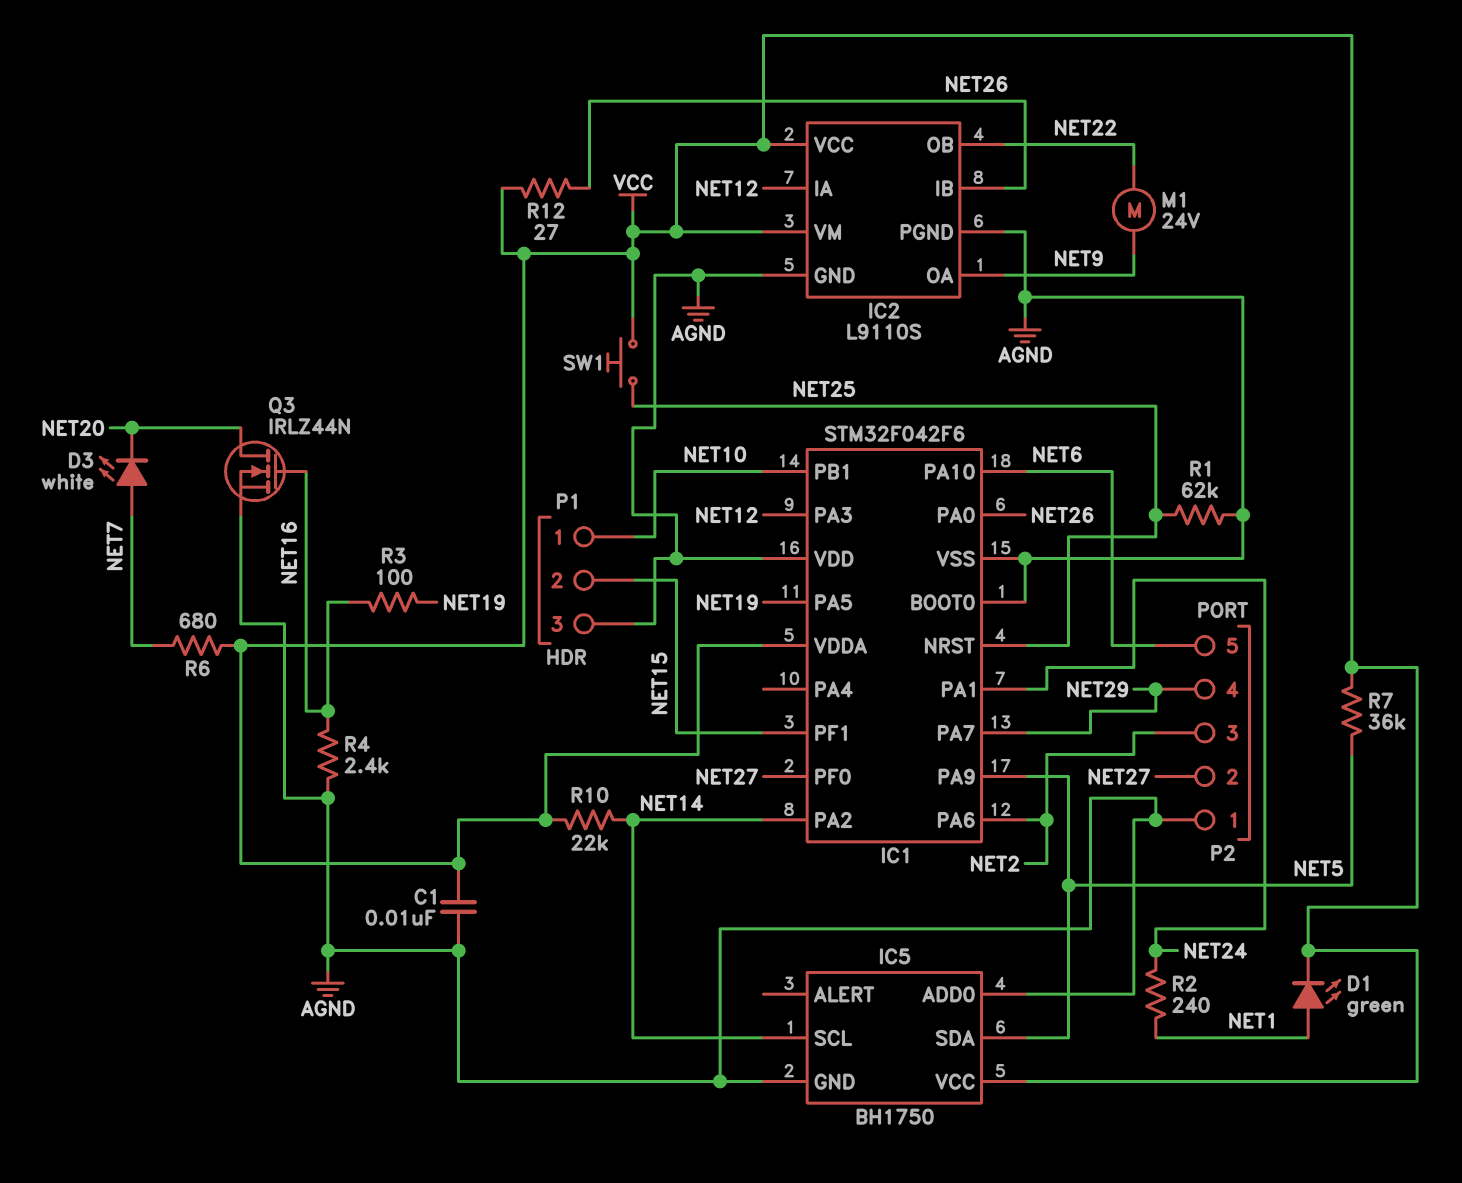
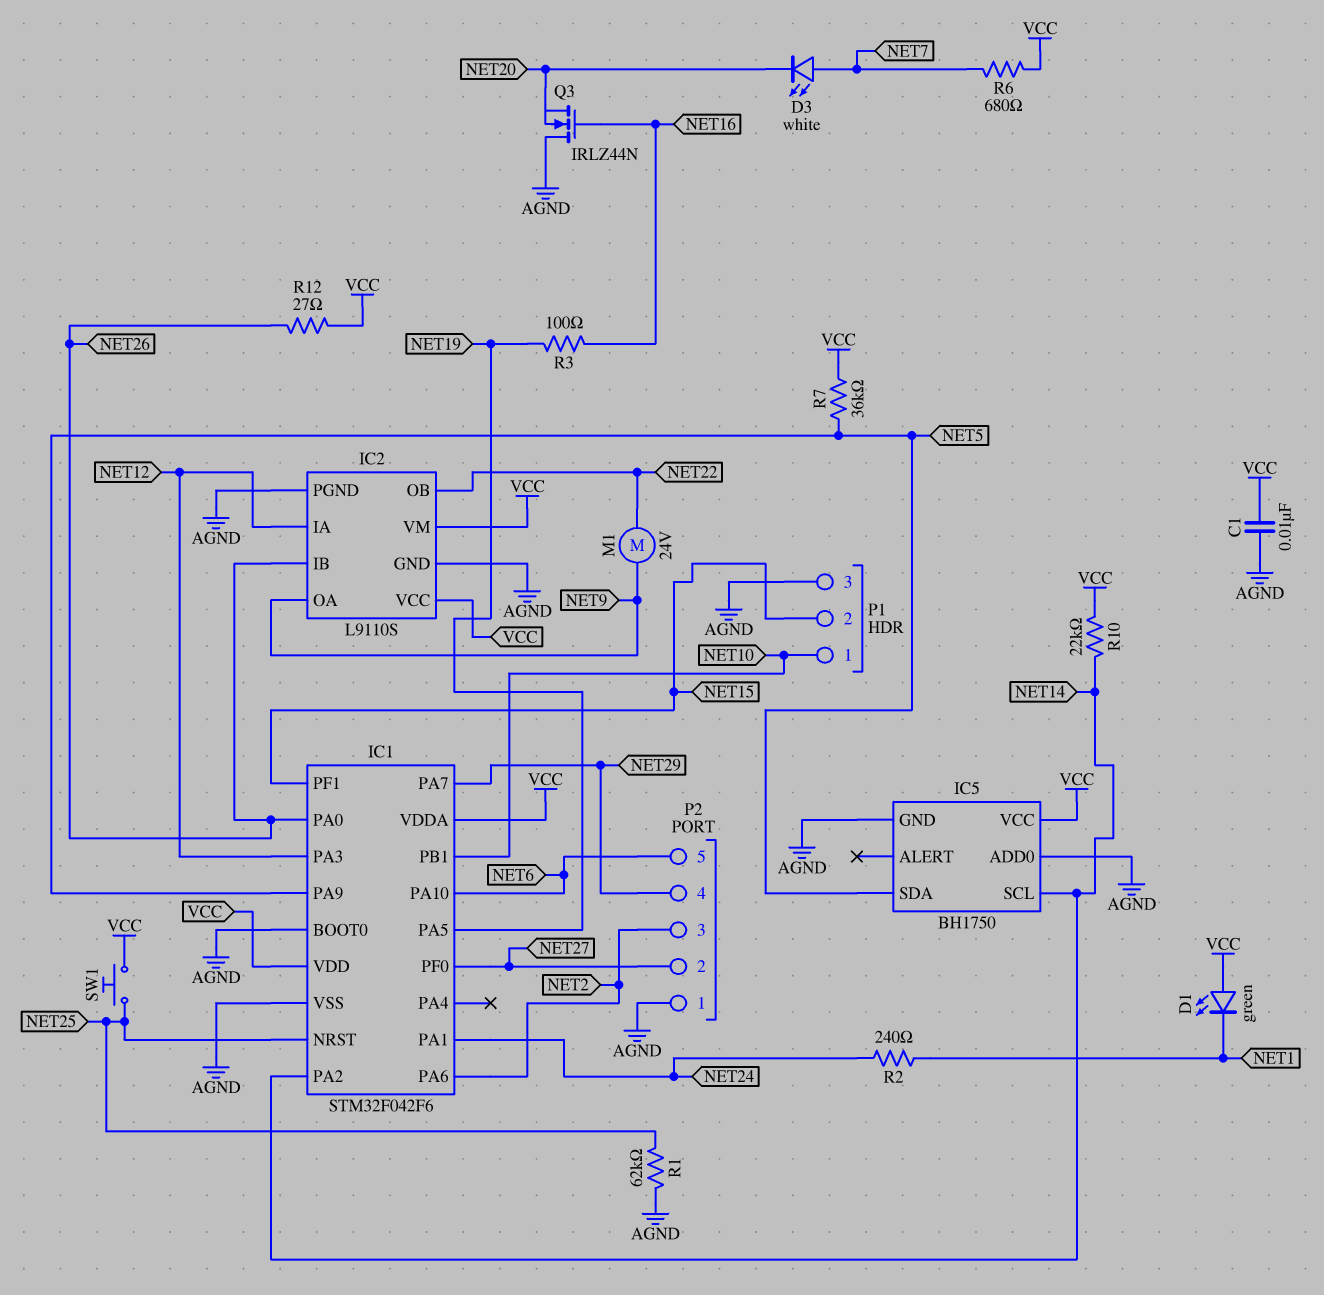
D1: LED green (A NET1, K VCC) -> LED green (A VCC, K NET1)
IC1 pin VDD: AGND -> VCC
Q3: NMOS IRLZ44N (G NET16, D NET20, S AGND) -> NMOS IRLZ44N (G NET16, D AGND, S NET20)
R4: 2.4k (AGND, NET16) -> none

